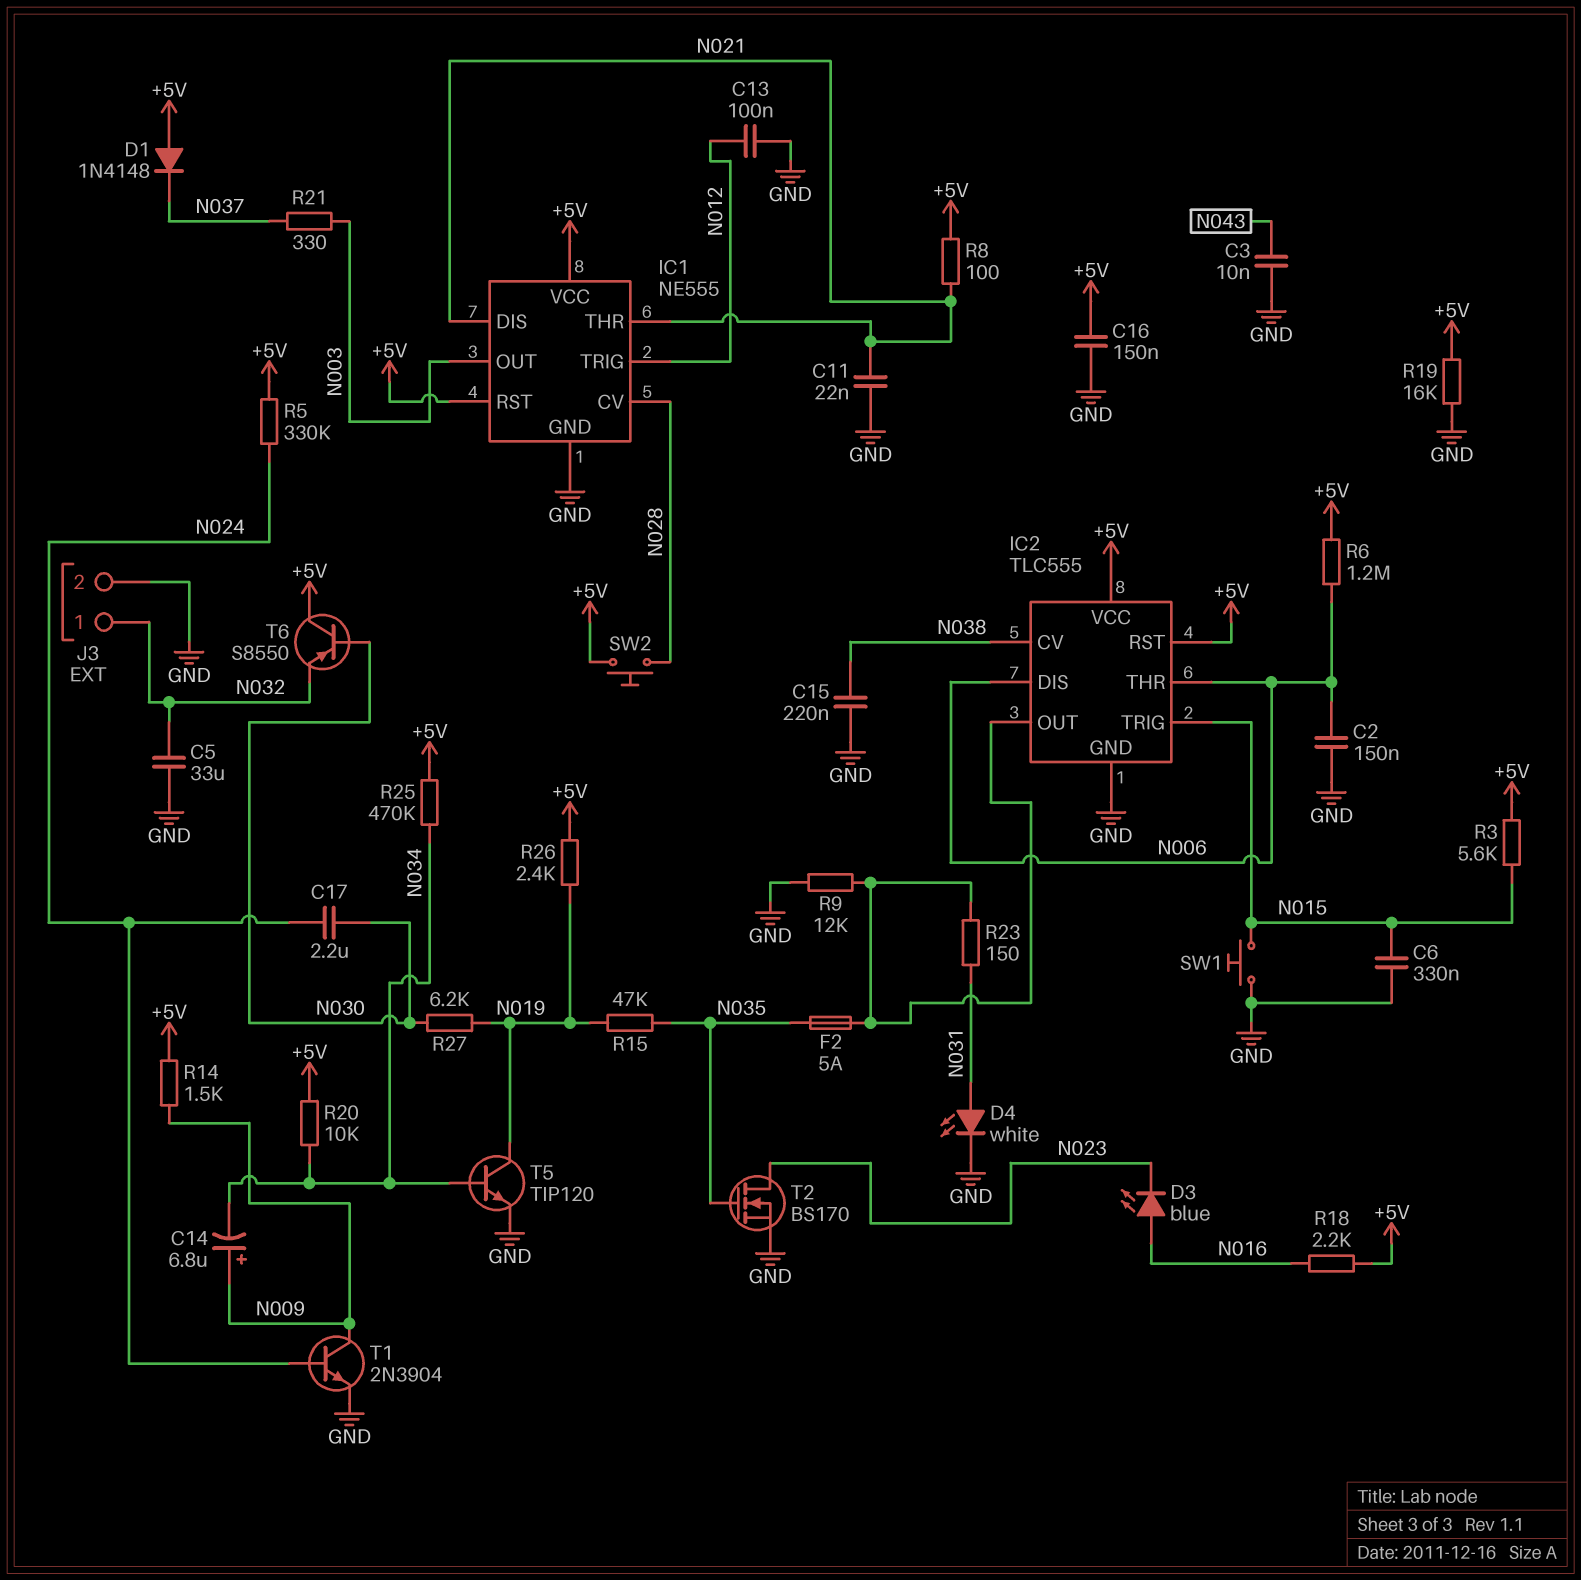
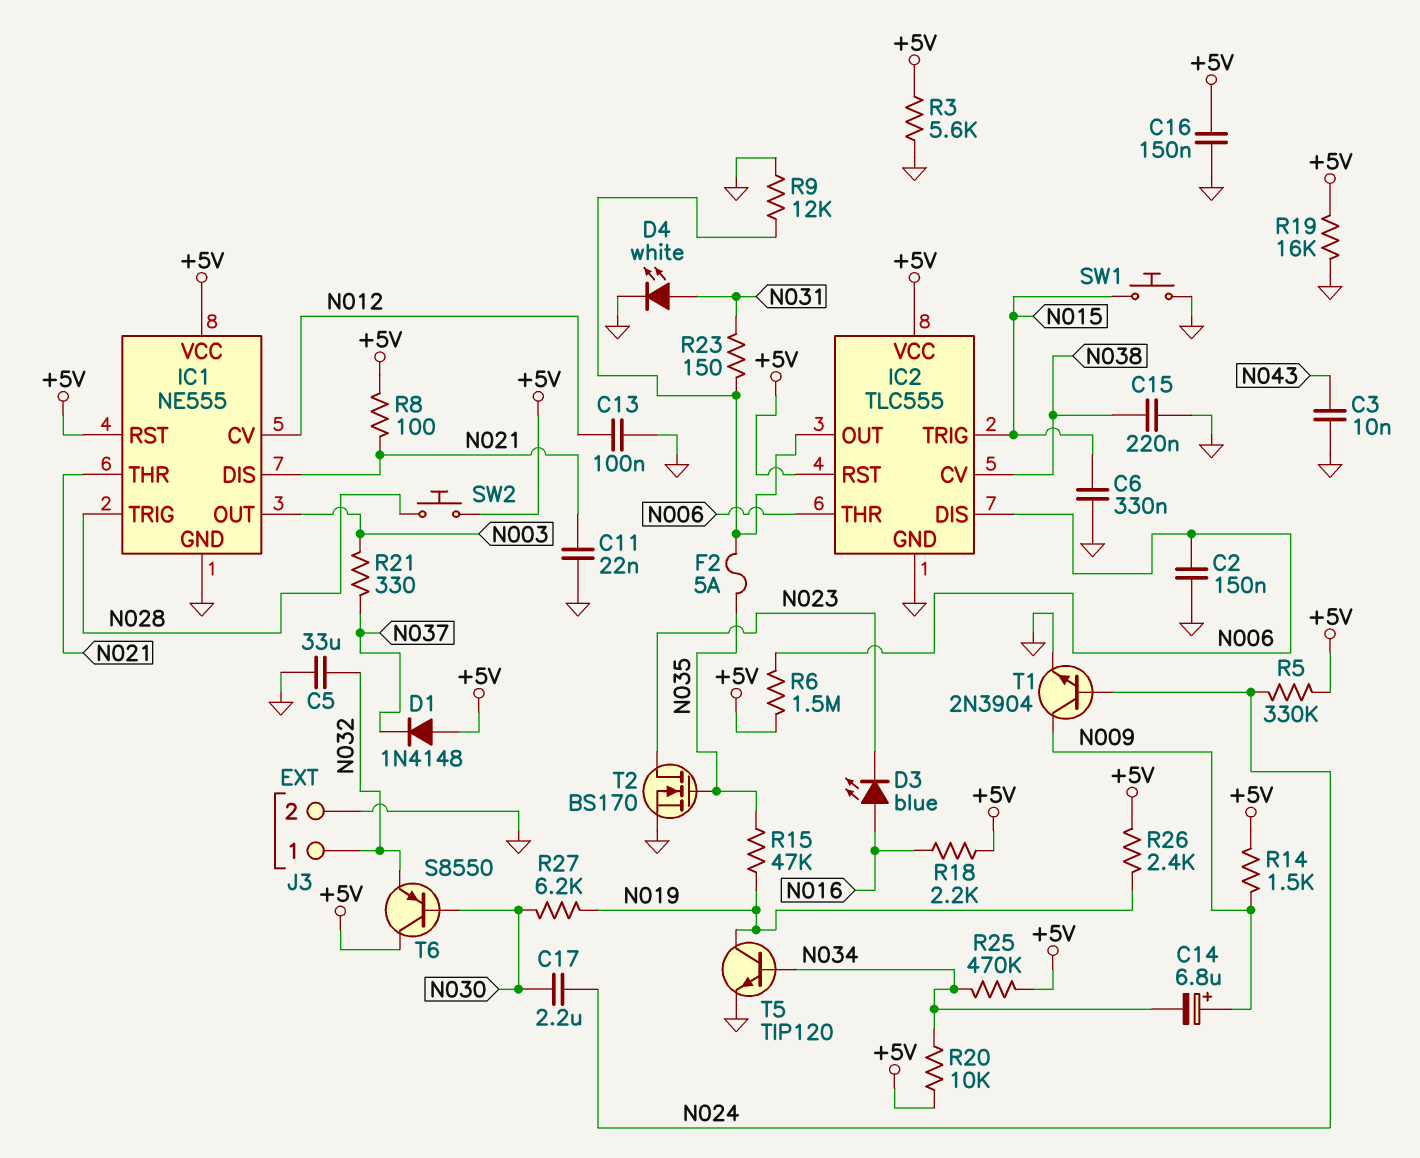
IC1 pin CV: N028 -> N012
IC1 pin TRIG: N012 -> N028
R3: 5.6k (+5V, N015) -> 5.6k (+5V, GND)
R6: 1.2M (+5V, N006) -> 1.5M (+5V, N006)

